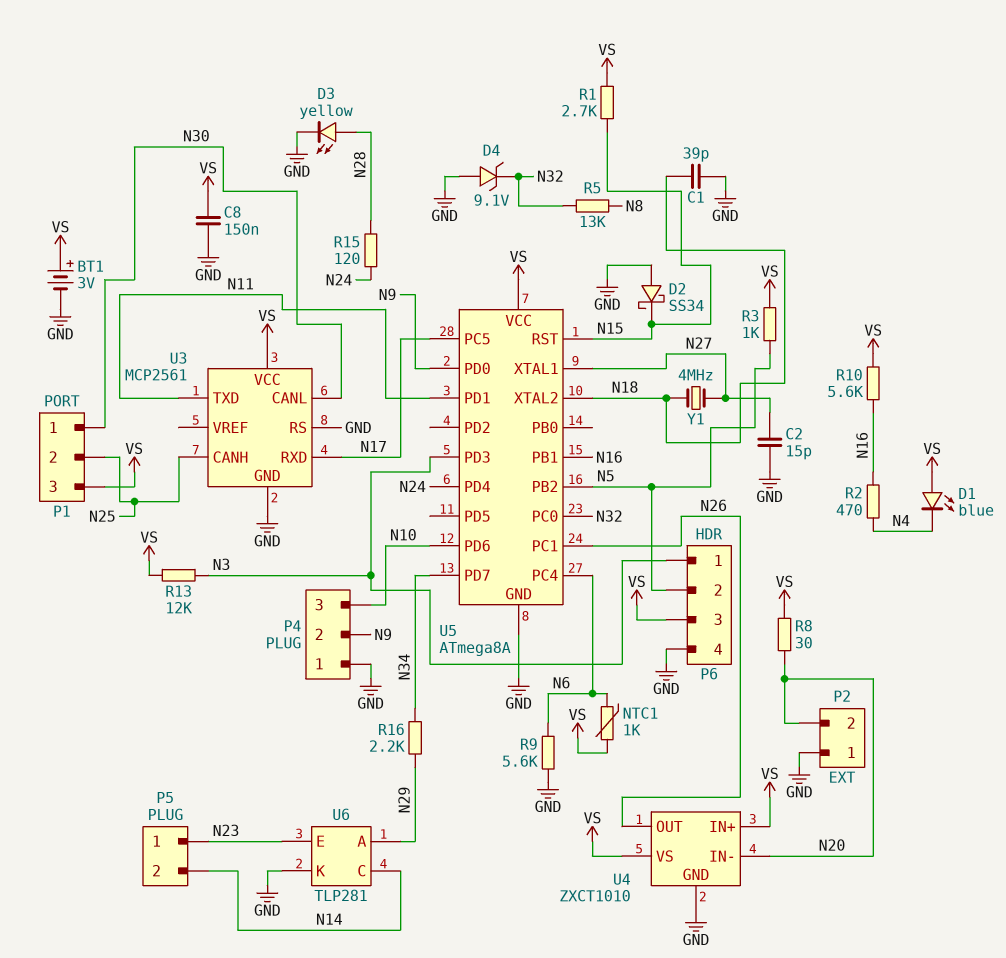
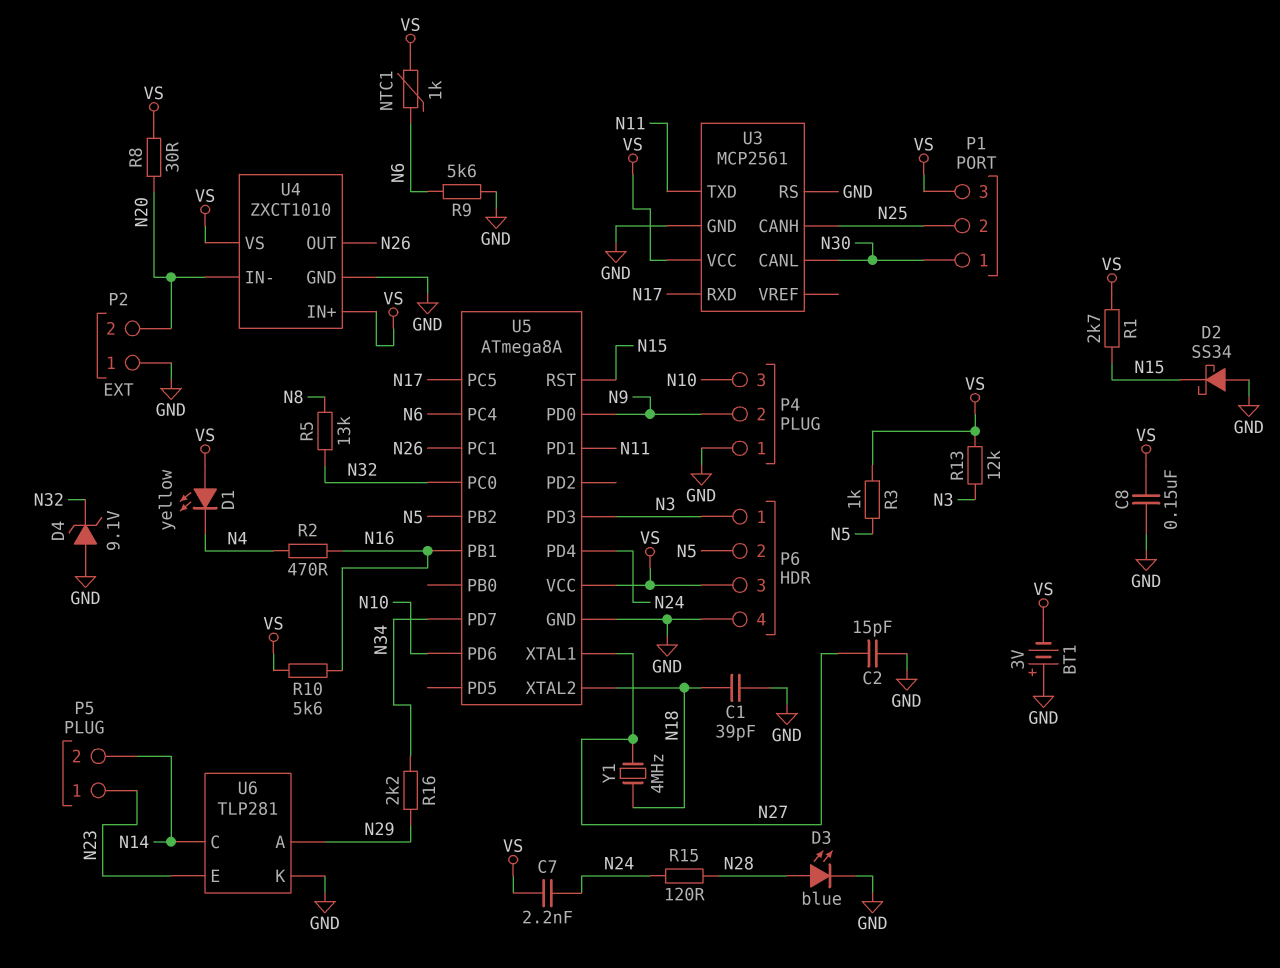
BT1: 3V (plus VS, minus GND) -> 3V (plus GND, minus VS)
C7: none -> 2.2nF (N24, VS)
D1: LED blue (A VS, K N4) -> LED yellow (A VS, K N4)
D3: LED yellow (A N28, K GND) -> LED blue (A N28, K GND)

